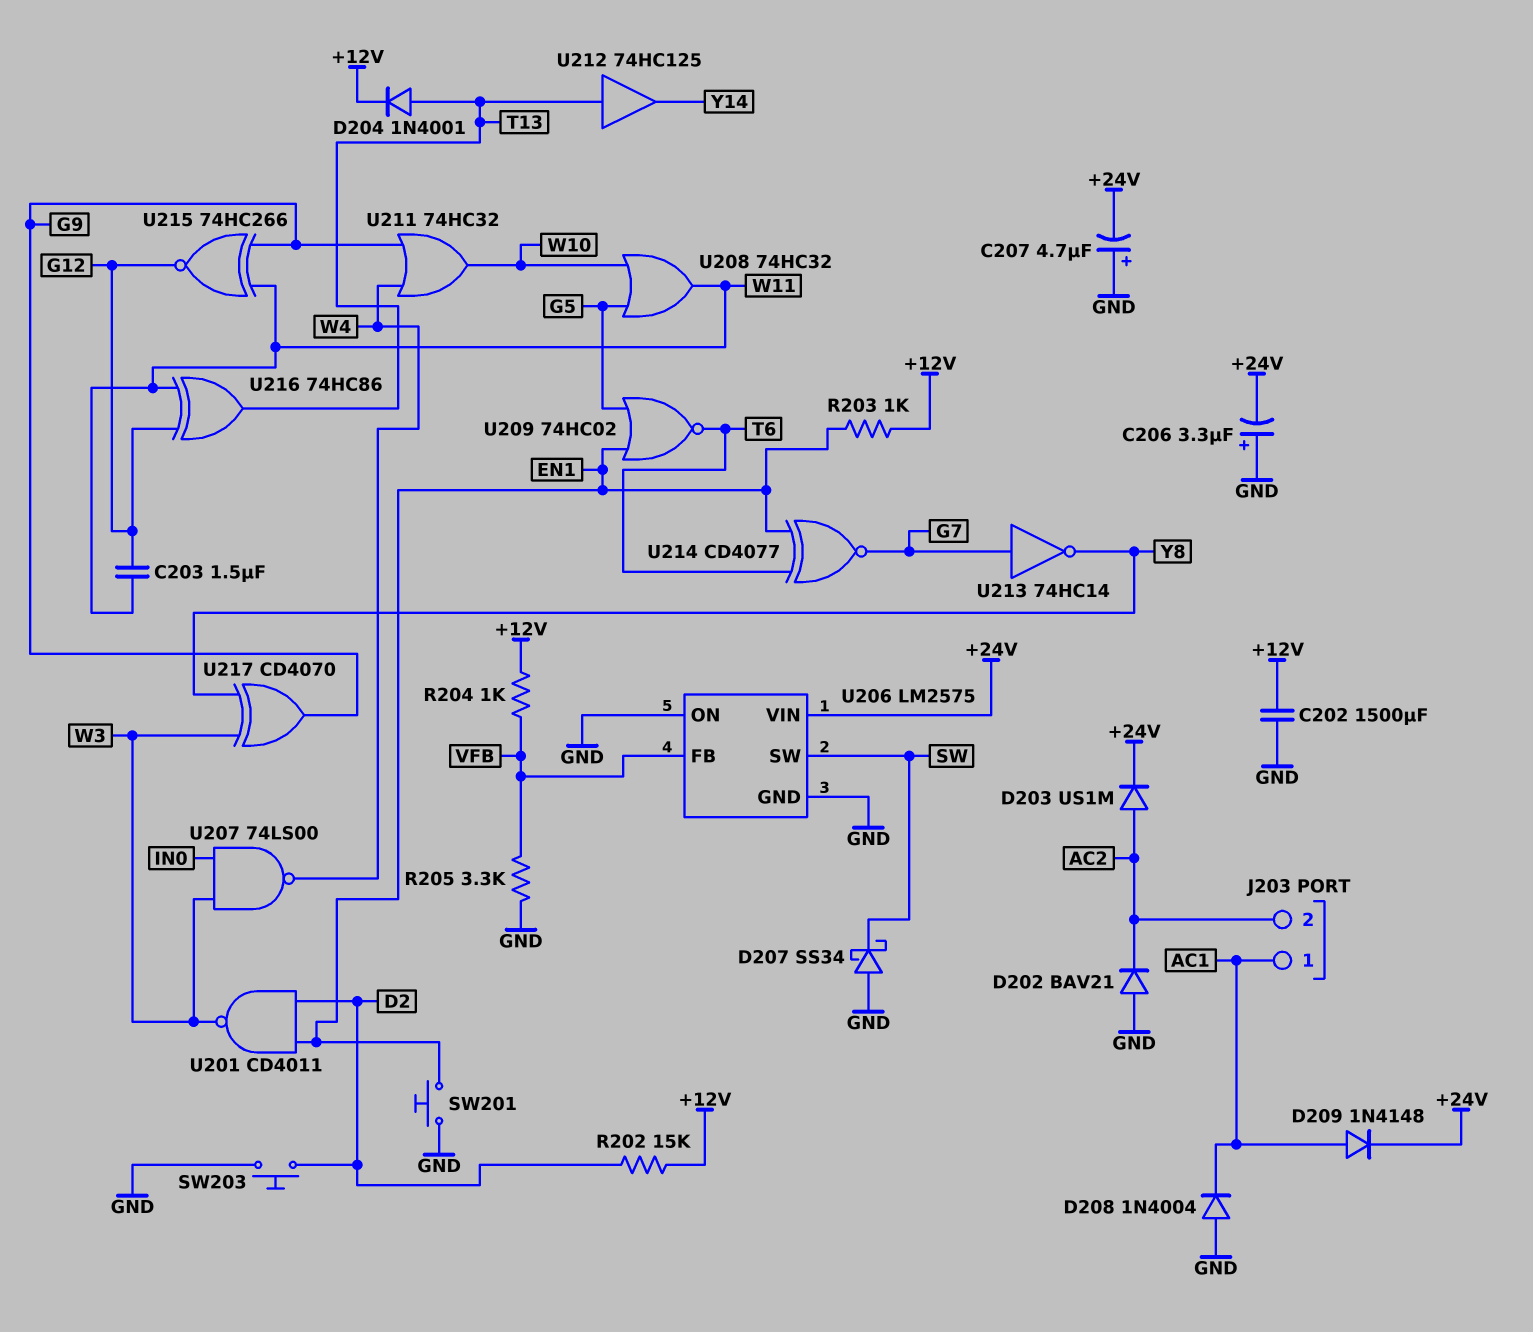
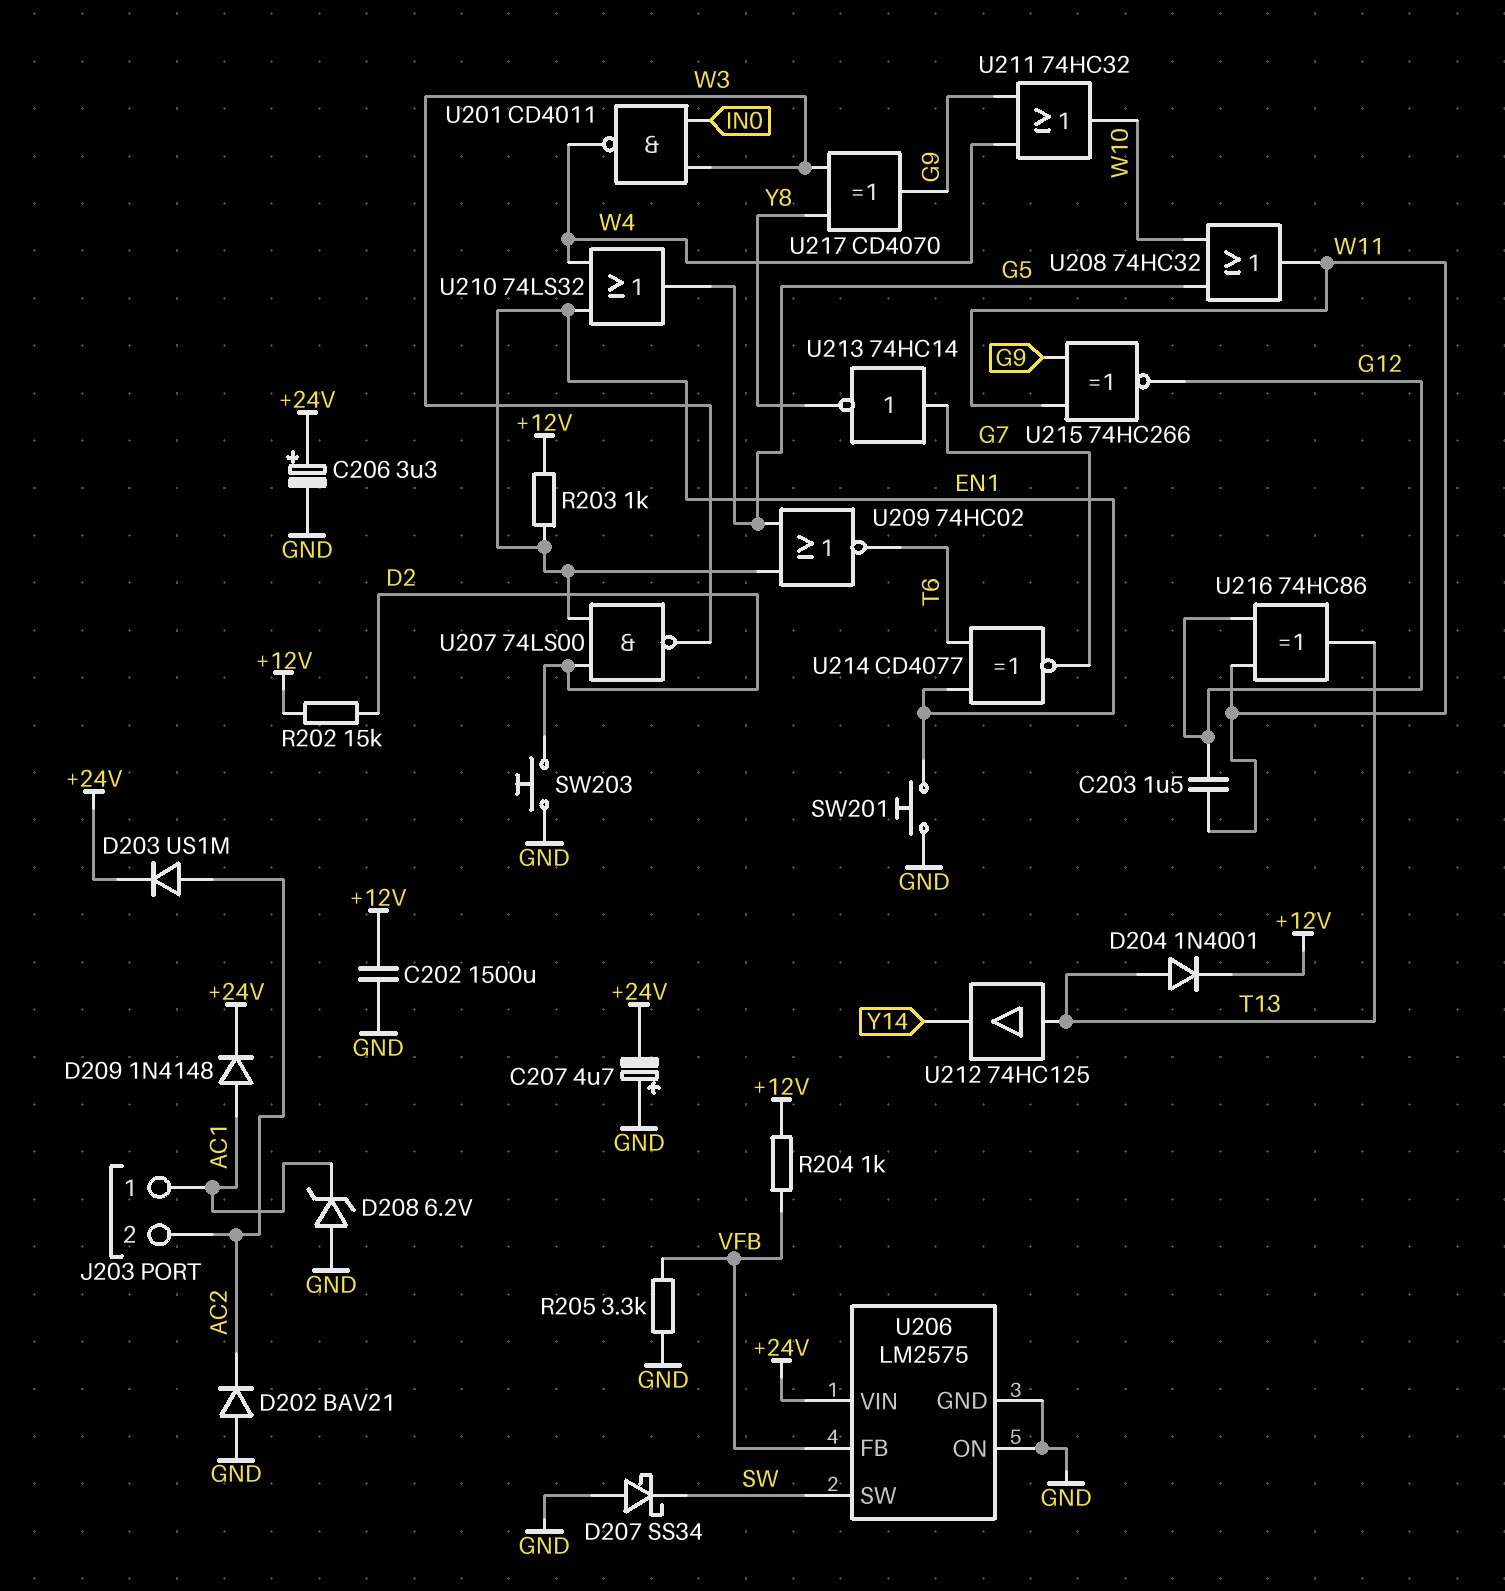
C206: 3.3uF (plus GND, minus +24V) -> 3.3uF (plus +24V, minus GND)
D208: diode 1N4004 (A GND, K AC1) -> zener 6.2V (A GND, K AC1)
U201: NAND CD4011 (in D2, in EN1, out W3) -> NAND CD4011 (in IN0, in W3, out W4)
U207: NAND 74LS00 (in IN0, in W3, out W4) -> NAND 74LS00 (in D2, in EN1, out W3)
U210: none -> OR 74LS32 (in EN1, in W4, out G5)

